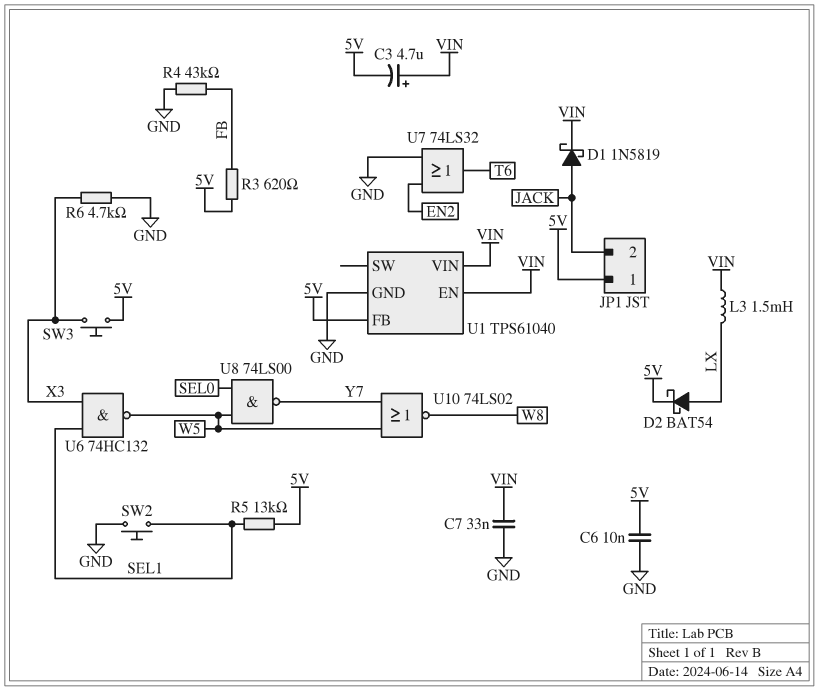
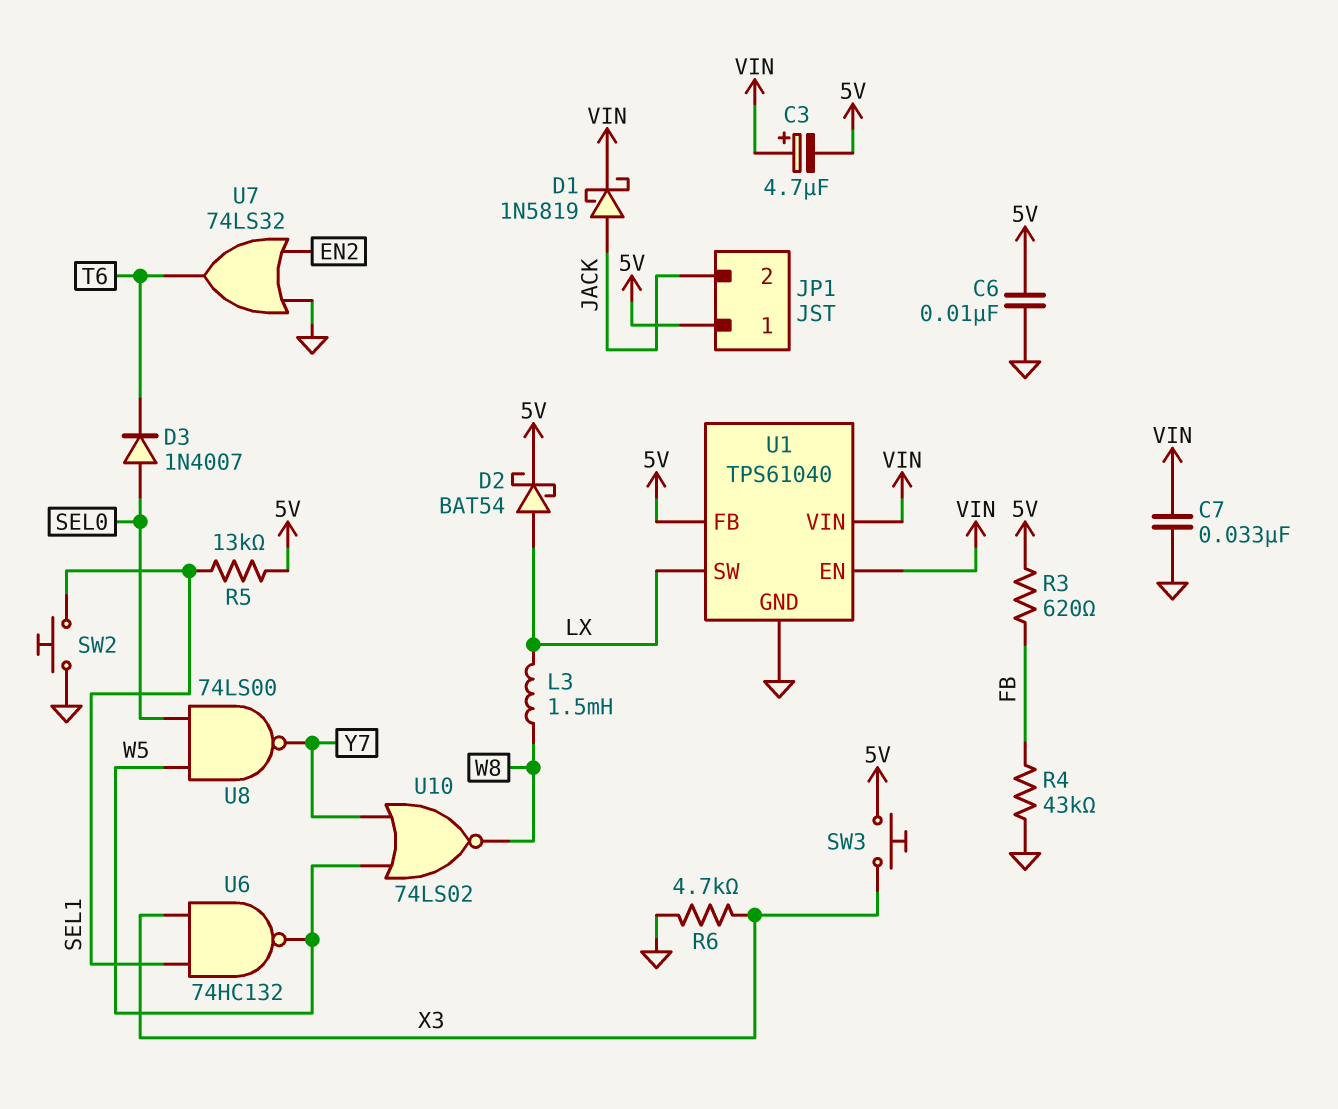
D3: none -> diode 1N4007 (A SEL0, K T6)
L3: 1.5mH (LX, VIN) -> 1.5mH (LX, W8)
U1 pin SW: none -> LX

